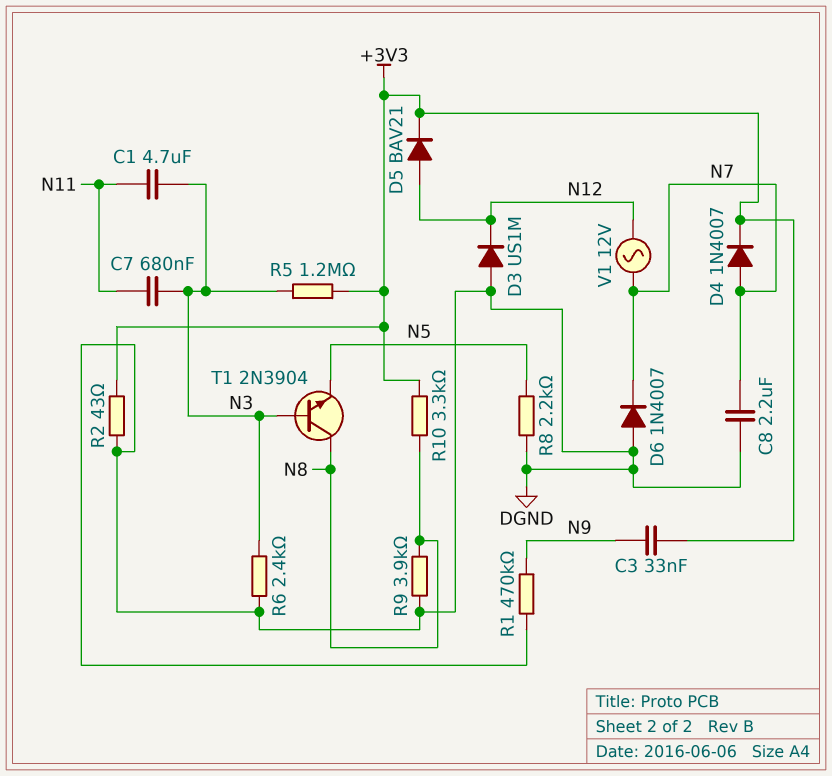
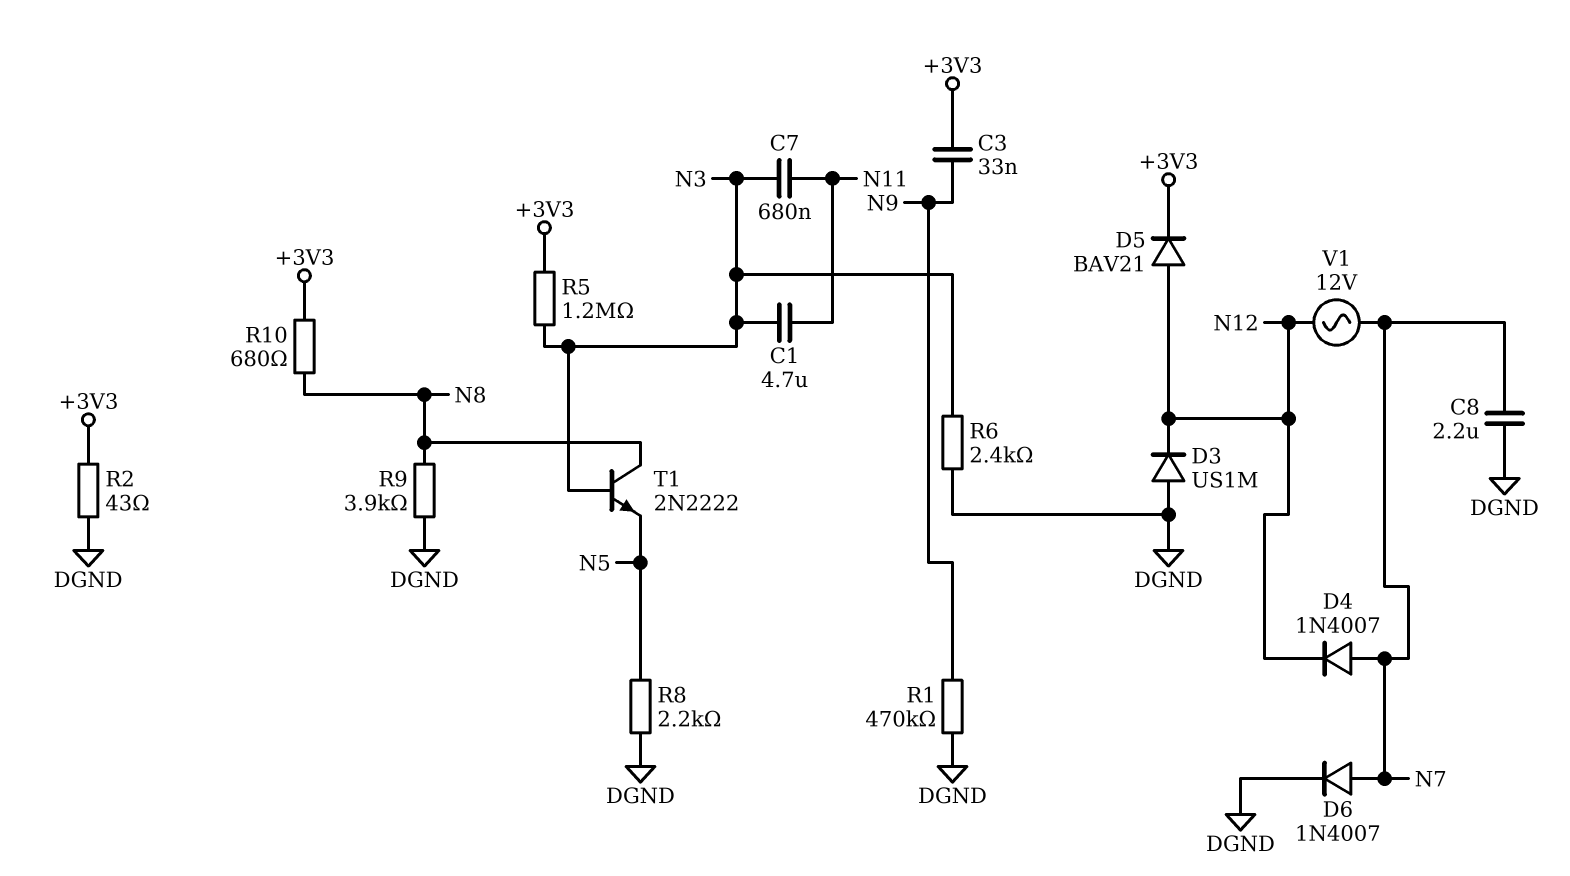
D4: diode 1N4007 (A N7, K +3V3) -> diode 1N4007 (A N7, K N12)
D6: diode 1N4007 (A DGND, K N7) -> diode 1N4007 (A N7, K DGND)
R10: 3.3k (+3V3, N8) -> 680 (+3V3, N8)
T1: NPN 2N3904 (B N3, C N8, E N5) -> NPN 2N2222 (B N3, C N8, E N5)

